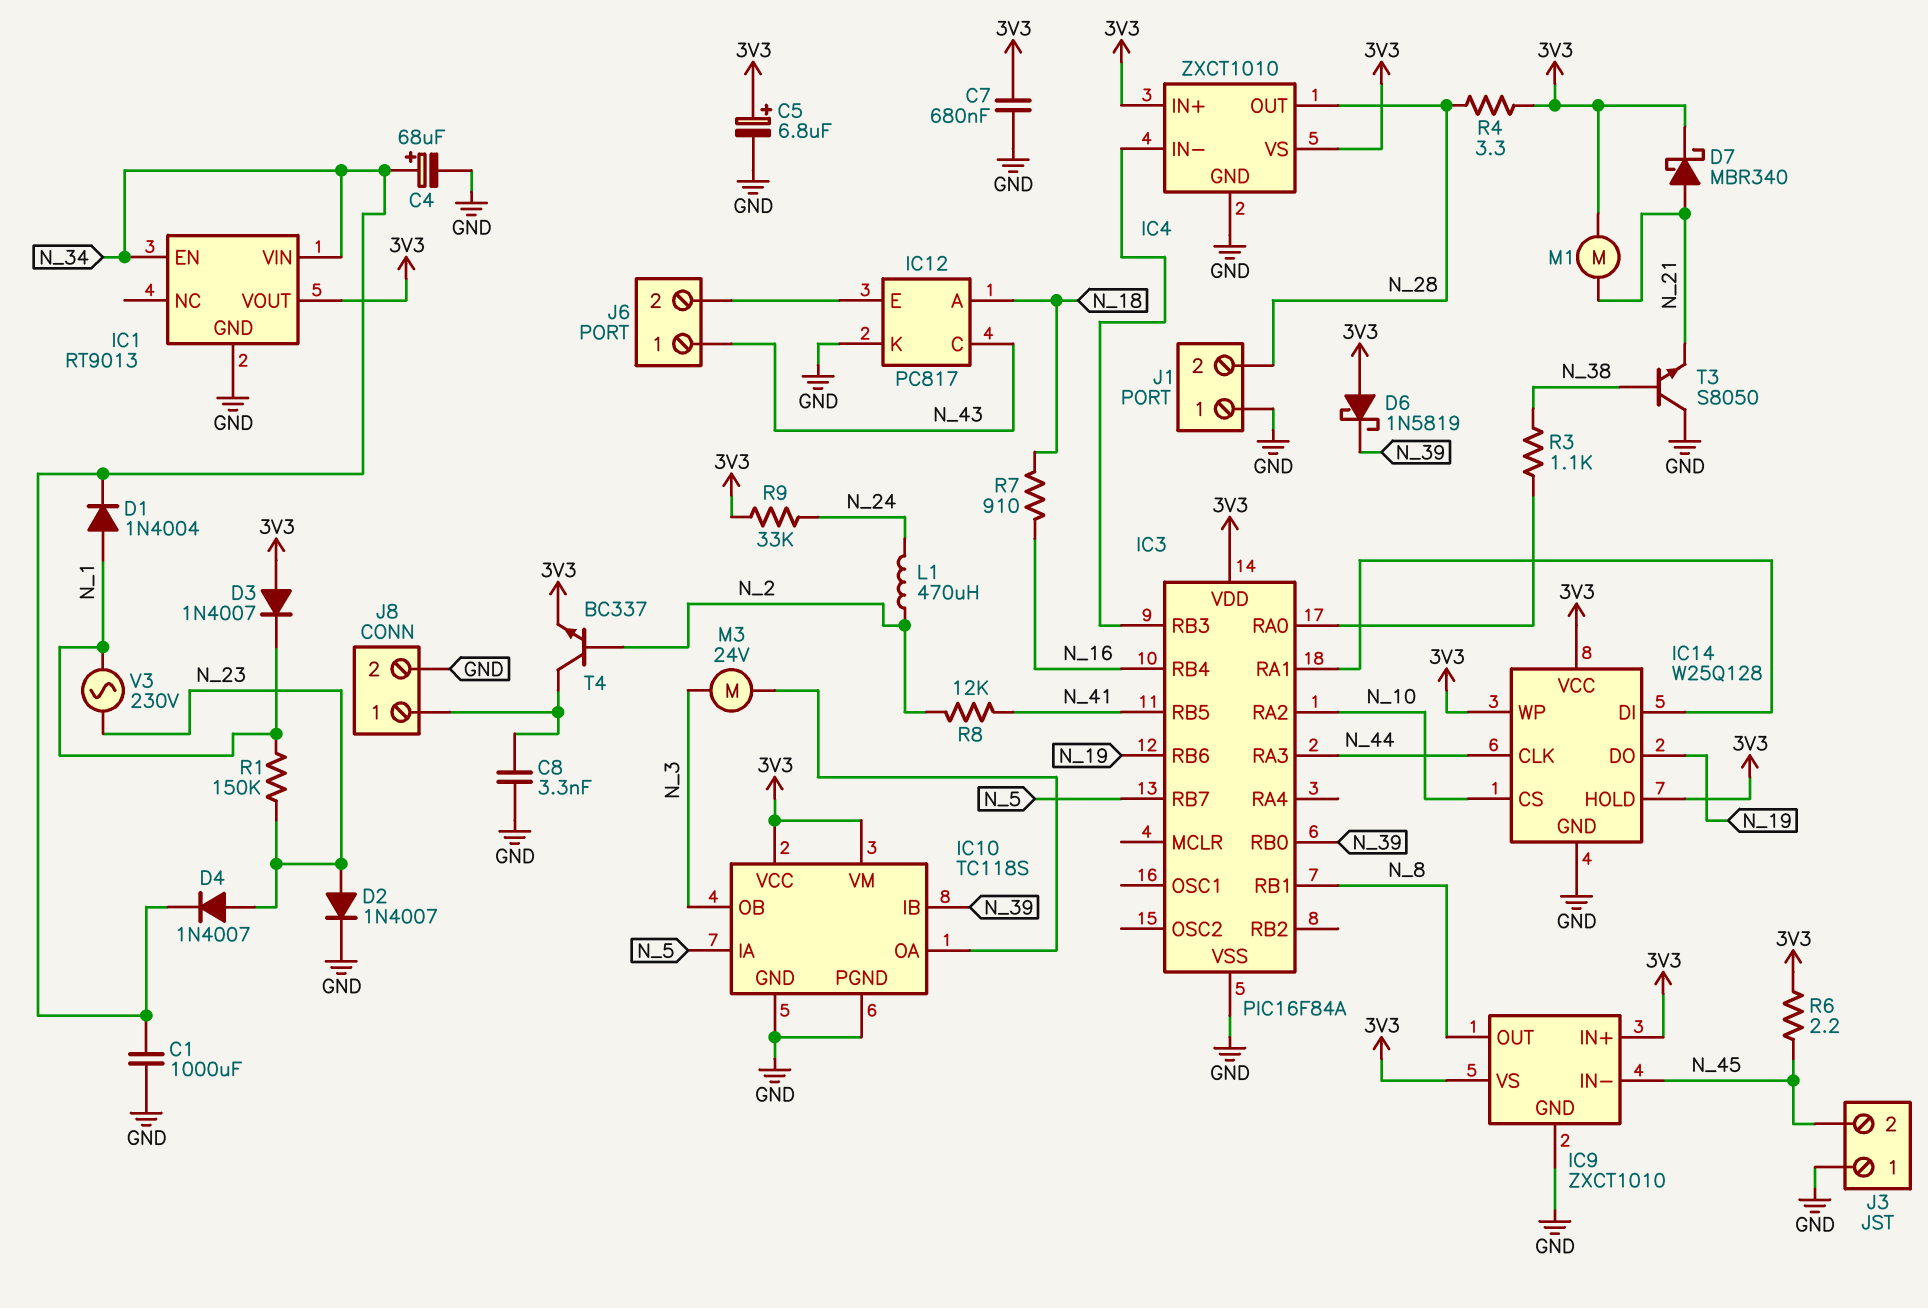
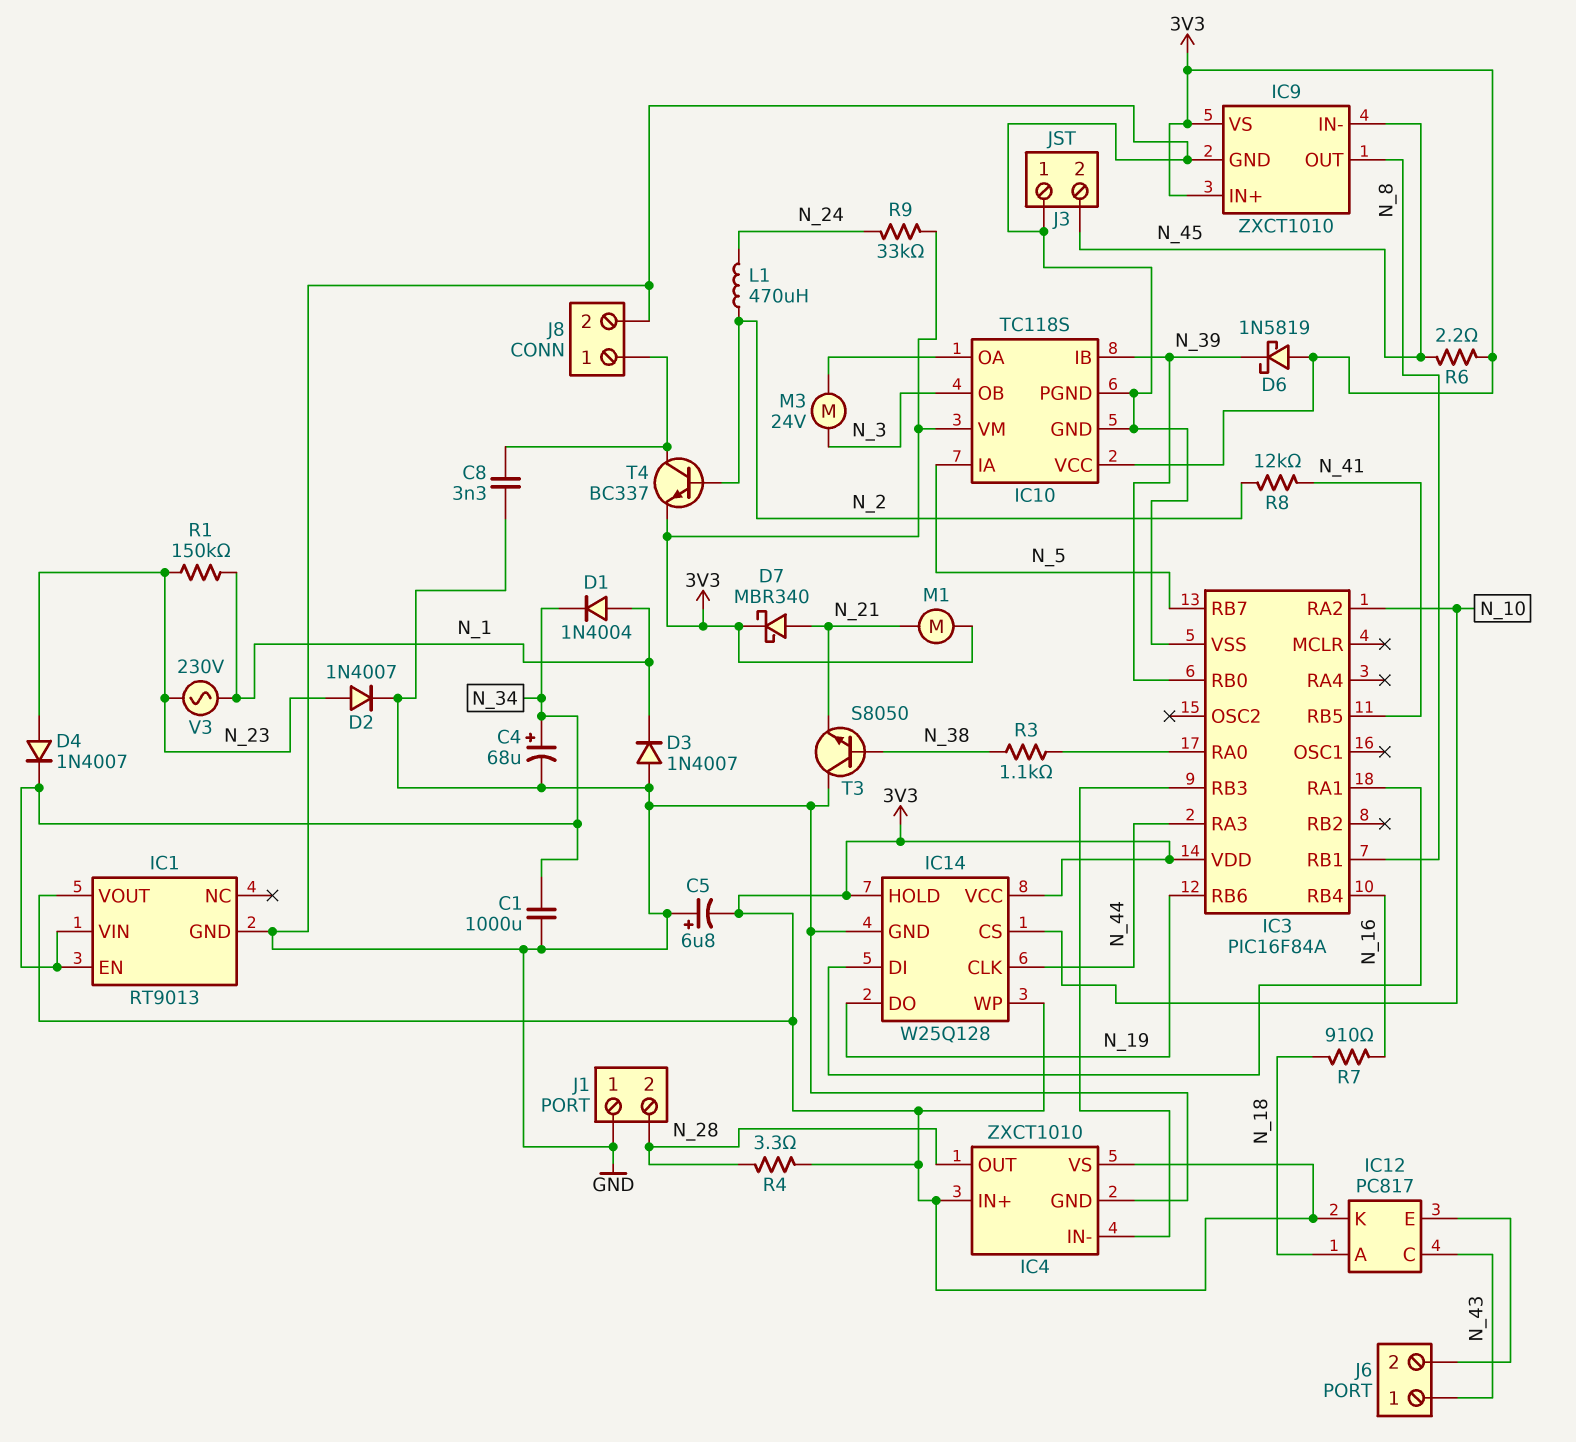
C5: 6.8uF (plus 3V3, minus GND) -> 6.8uF (plus GND, minus 3V3)
C7: 680nF (3V3, GND) -> none
D3: diode 1N4007 (A 3V3, K N_1) -> diode 1N4007 (A GND, K N_1)
IC12 pin K: GND -> 3V3

